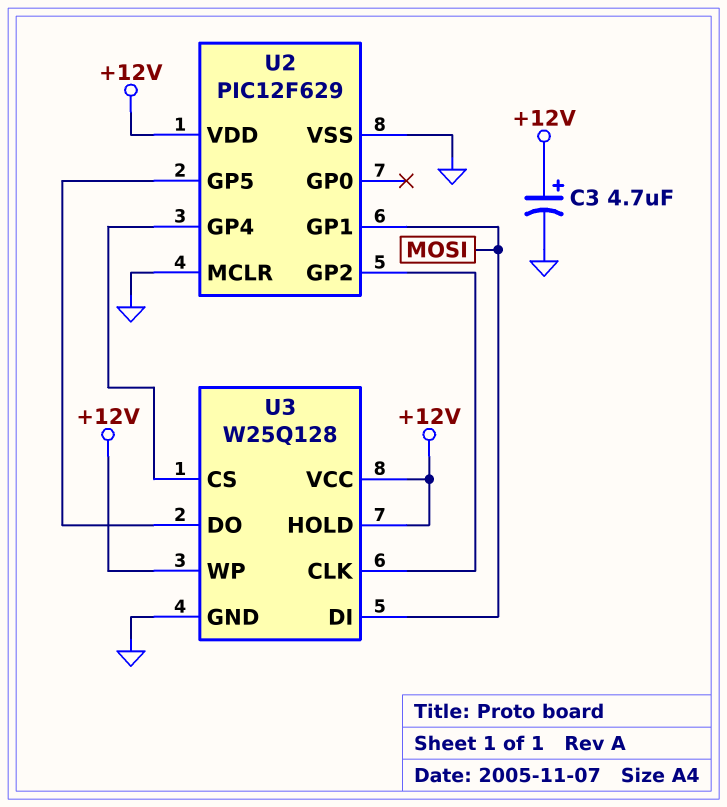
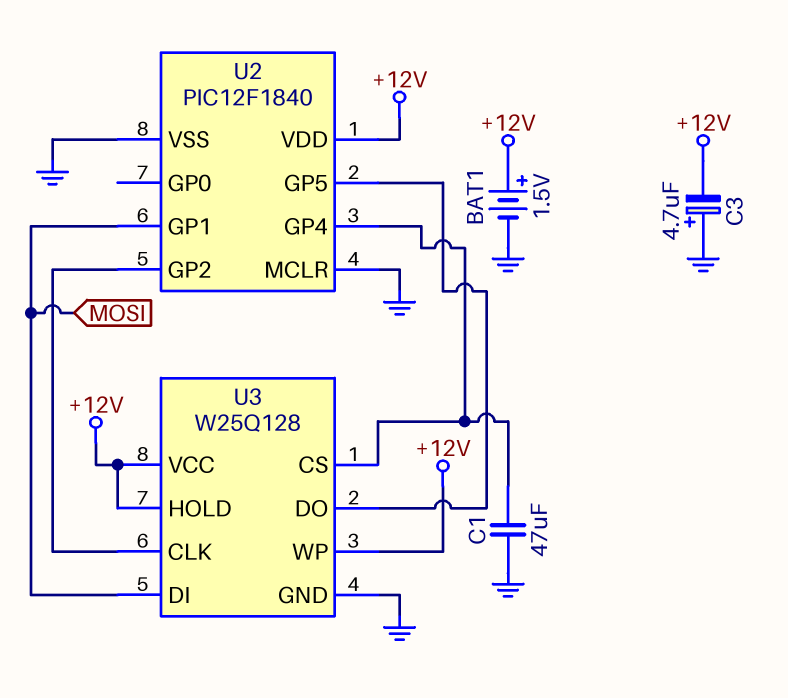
BAT1: none -> 1.5V (plus +12V, minus GND)
C1: none -> 47uF (GND, U2/GP4)
C3: 4.7uF (plus +12V, minus GND) -> 4.7uF (plus GND, minus +12V)
U2: PIC12F629 -> PIC12F1840

